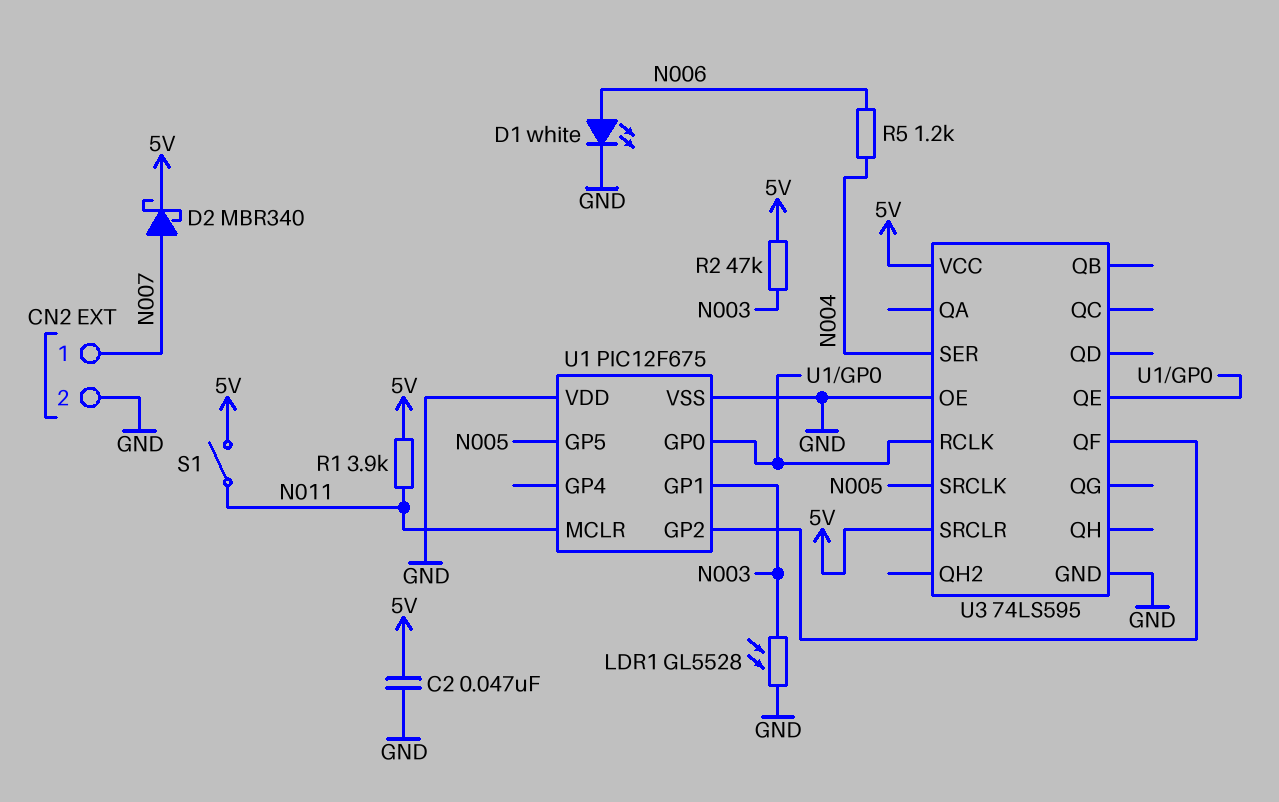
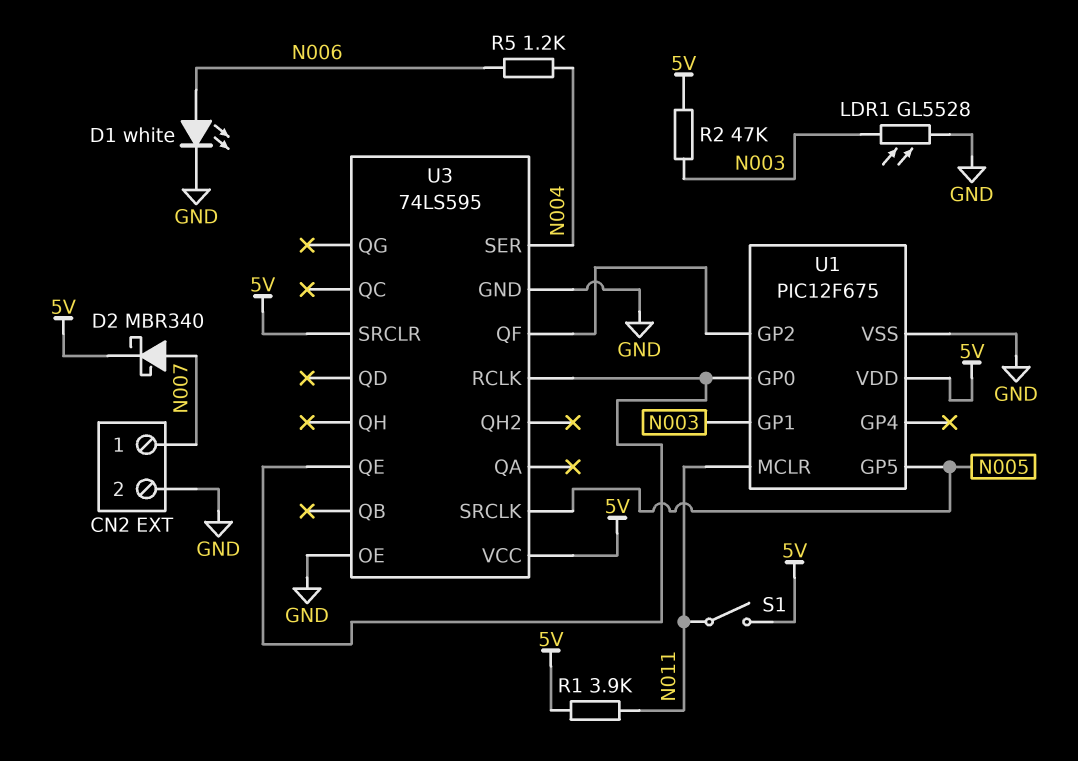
C2: 47nF (5V, GND) -> none
U1 pin VDD: GND -> 5V

